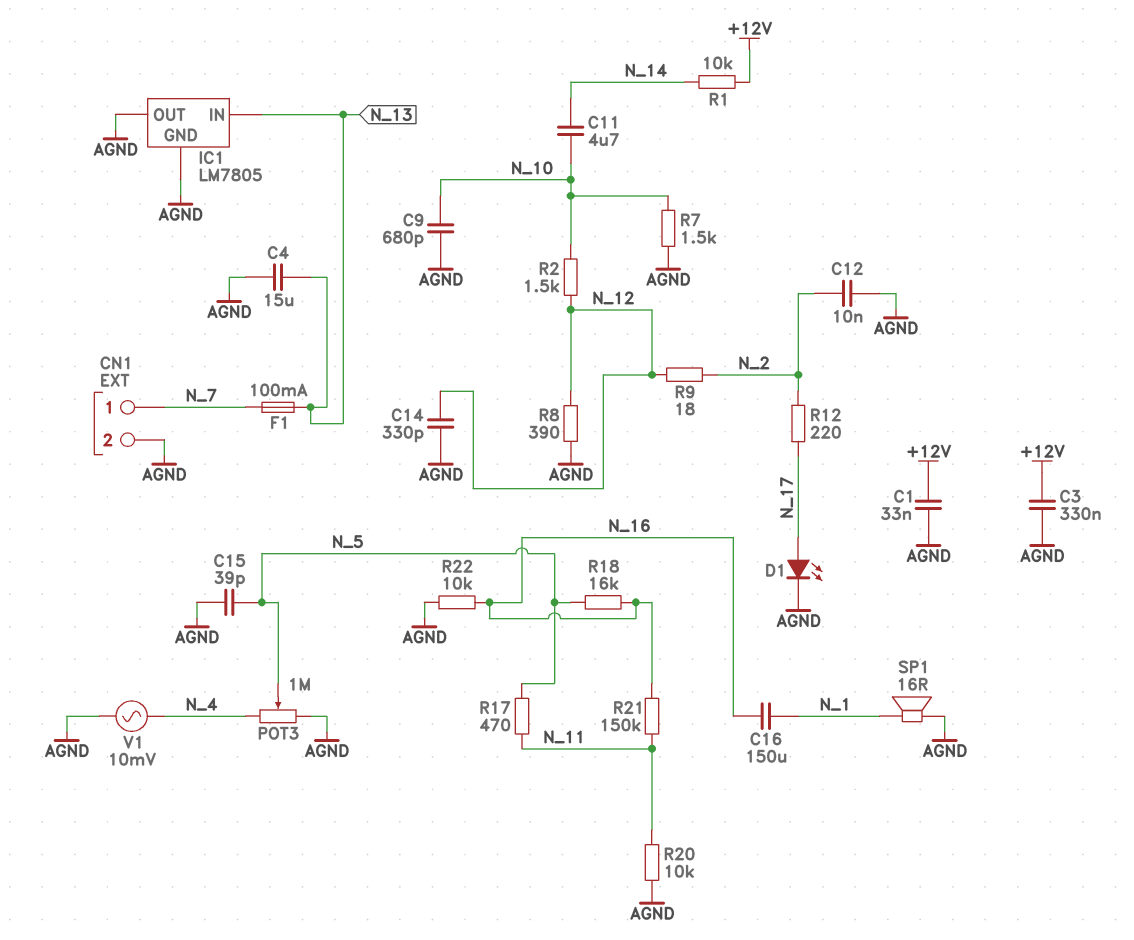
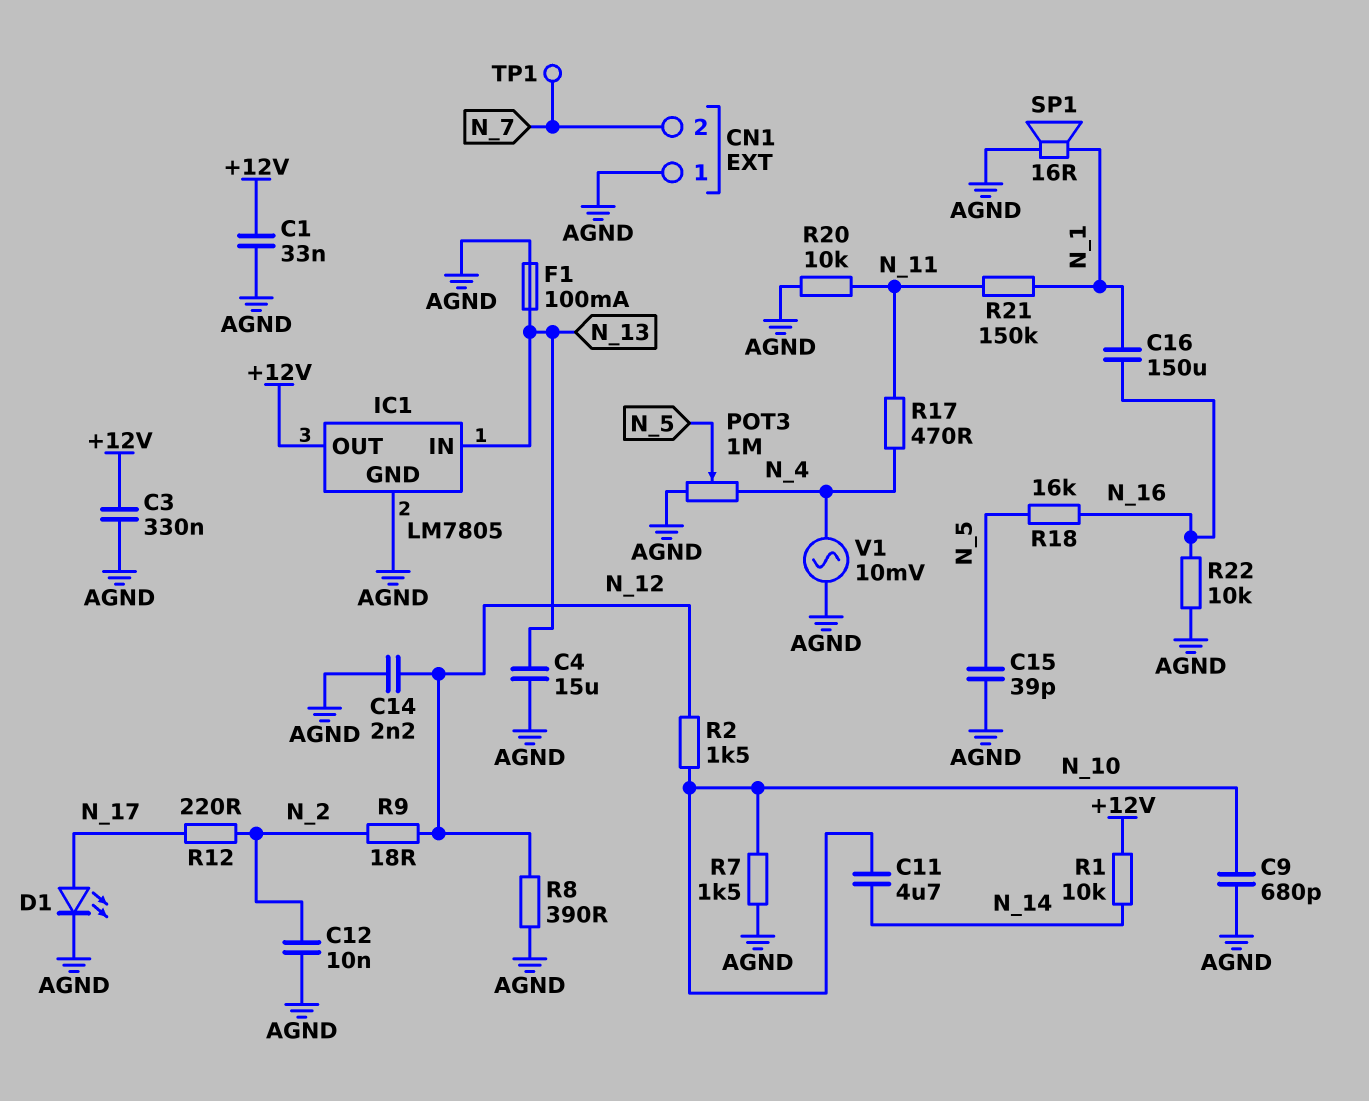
C14: 330pF (AGND, N_12) -> 2.2nF (AGND, N_12)
CN1 pin 1: N_7 -> AGND
CN1 pin 2: AGND -> N_7
F1: 100mA (N_7, N_13) -> 100mA (AGND, N_13)
IC1 pin OUT: AGND -> +12V
R17: 470 (N_5, N_11) -> 470 (N_4, N_11)
R21: 150k (N_11, N_16) -> 150k (N_1, N_11)
TP1: none -> test point (N_7)

